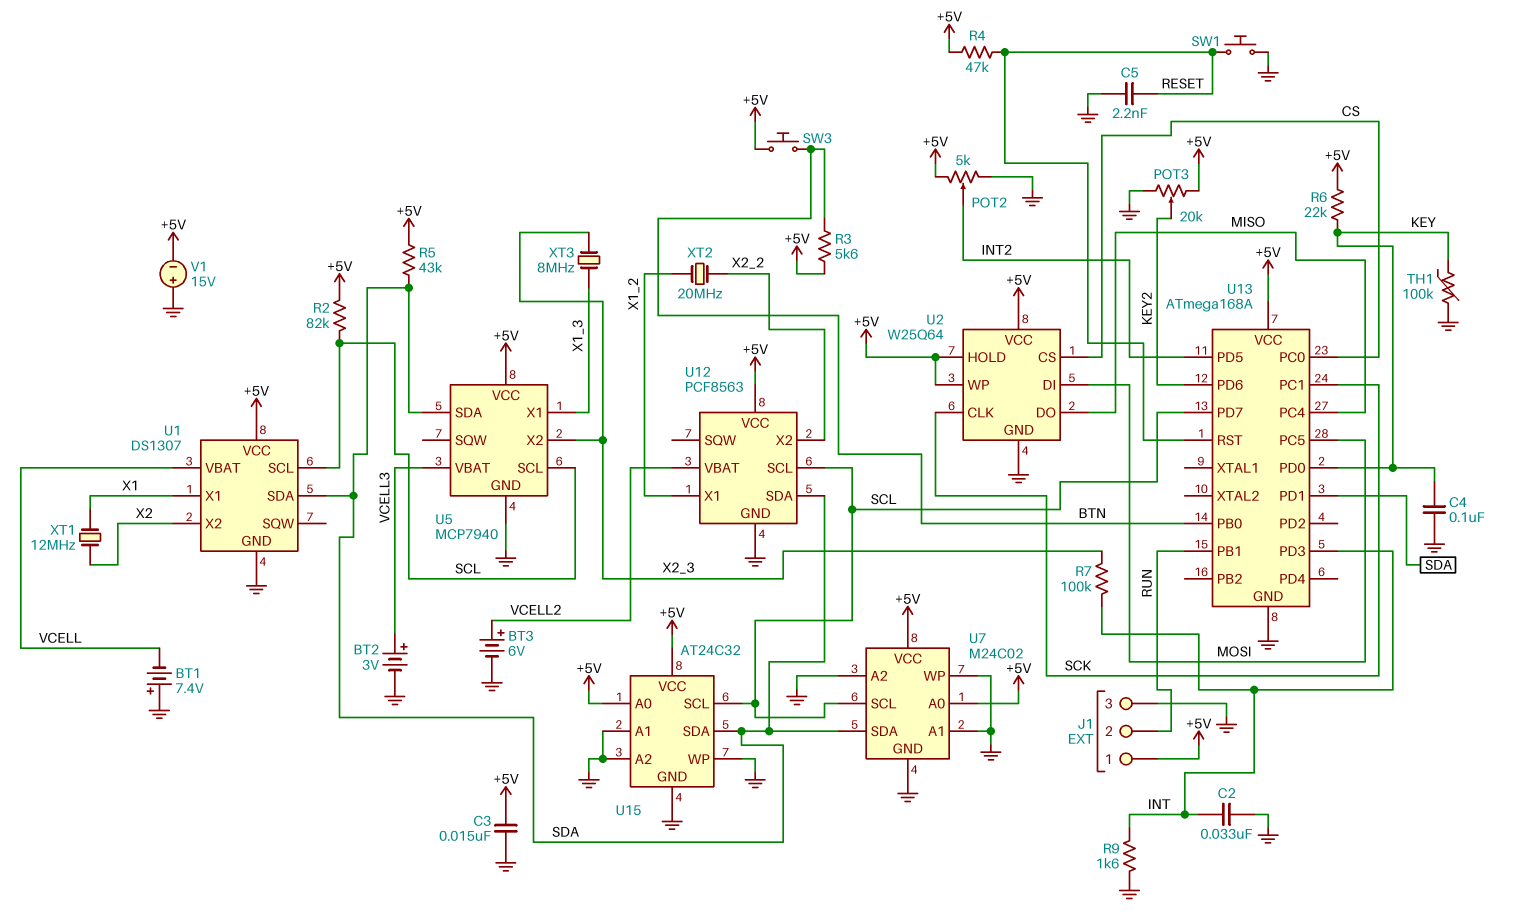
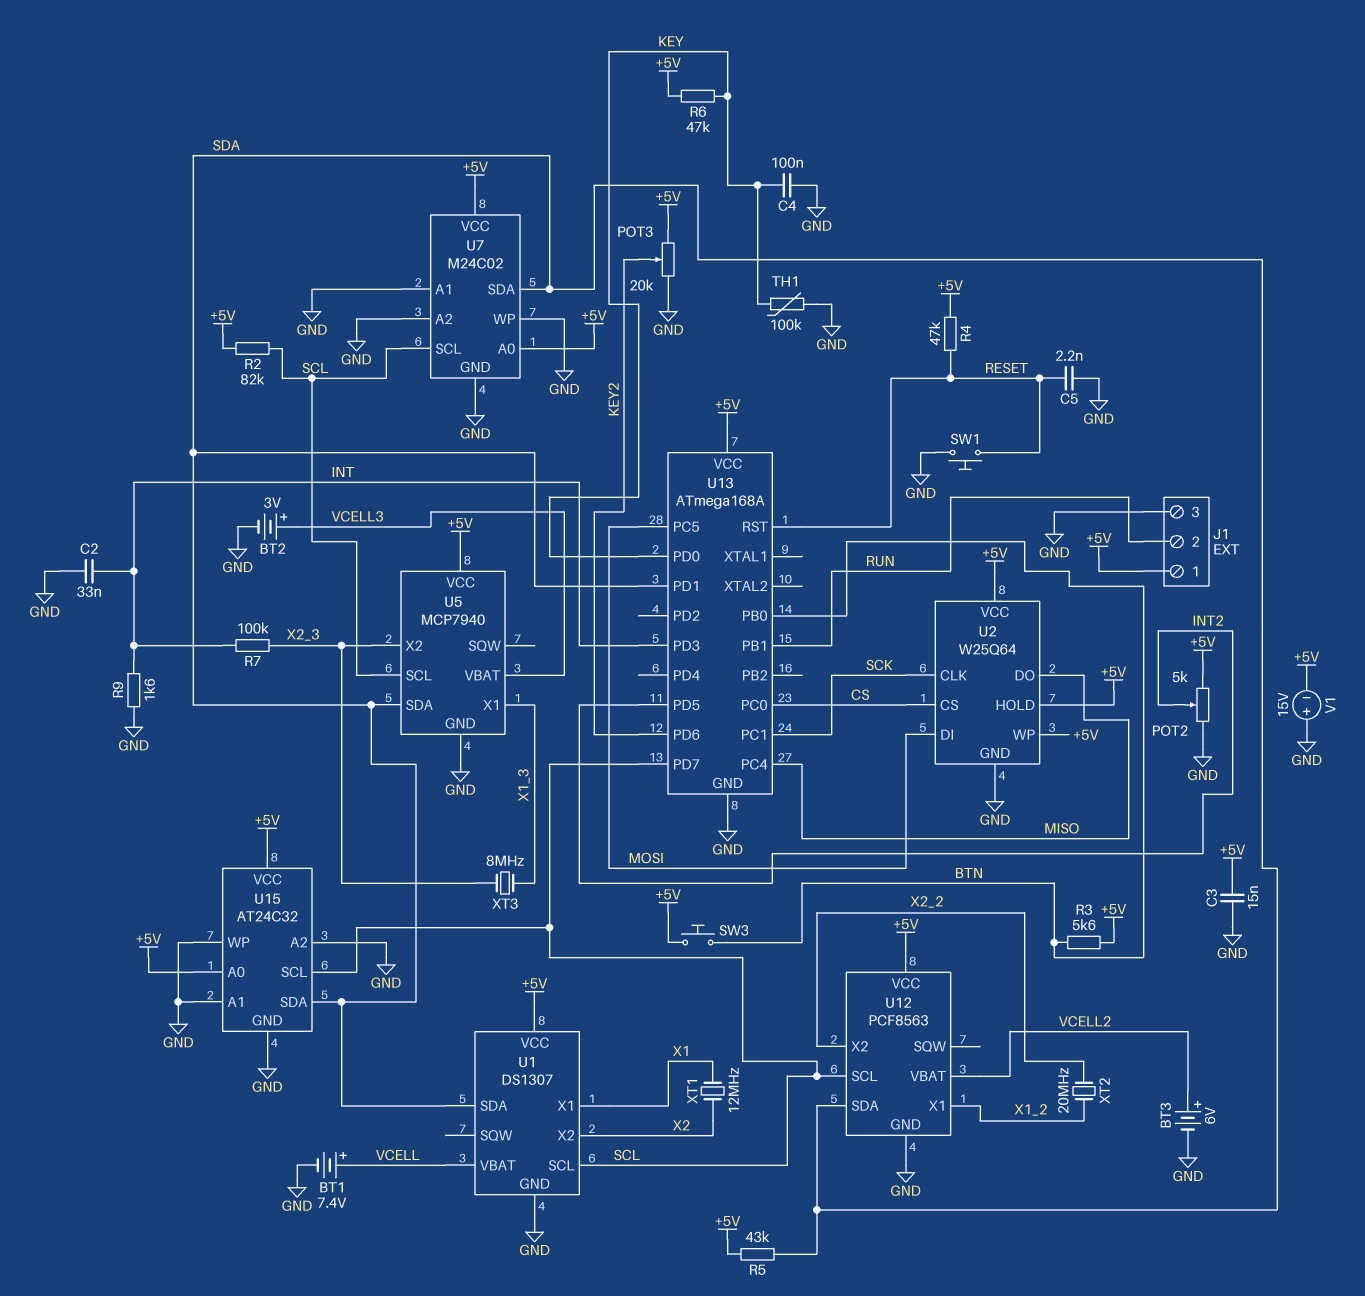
BT1: 7.4V (plus GND, minus VCELL) -> 7.4V (plus VCELL, minus GND)
R6: 22k (+5V, KEY) -> 47k (+5V, KEY)

